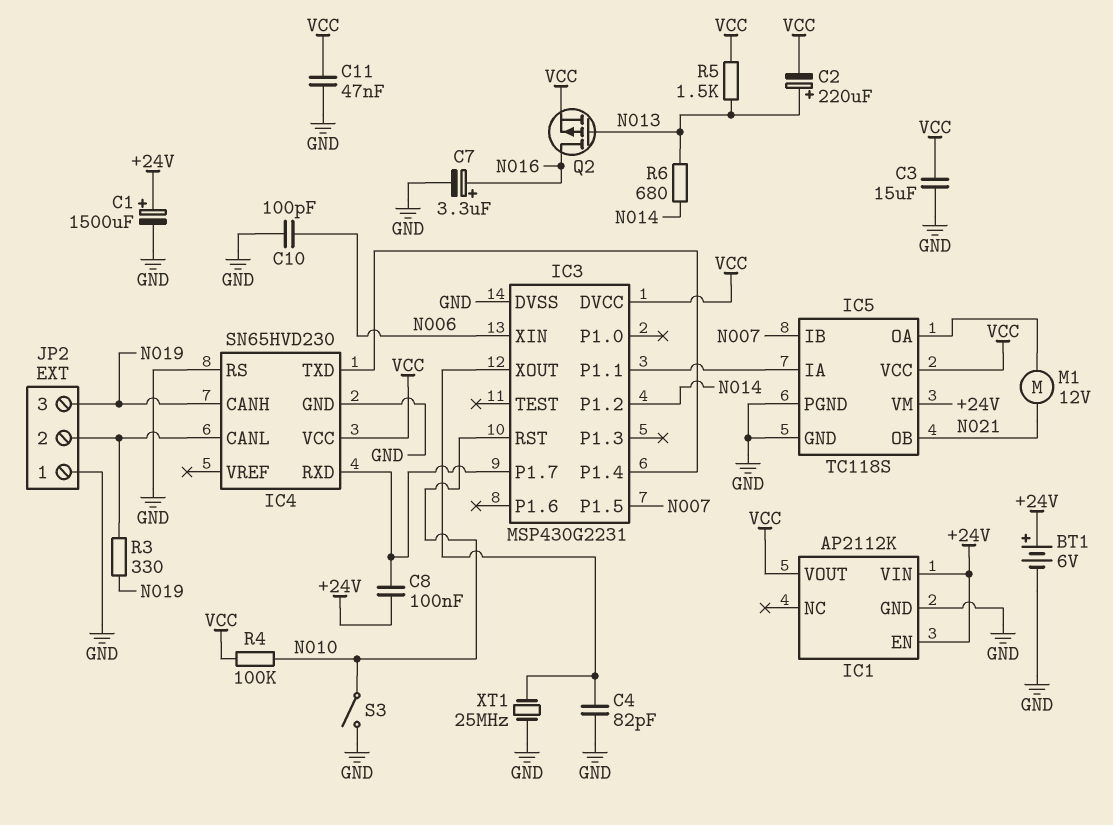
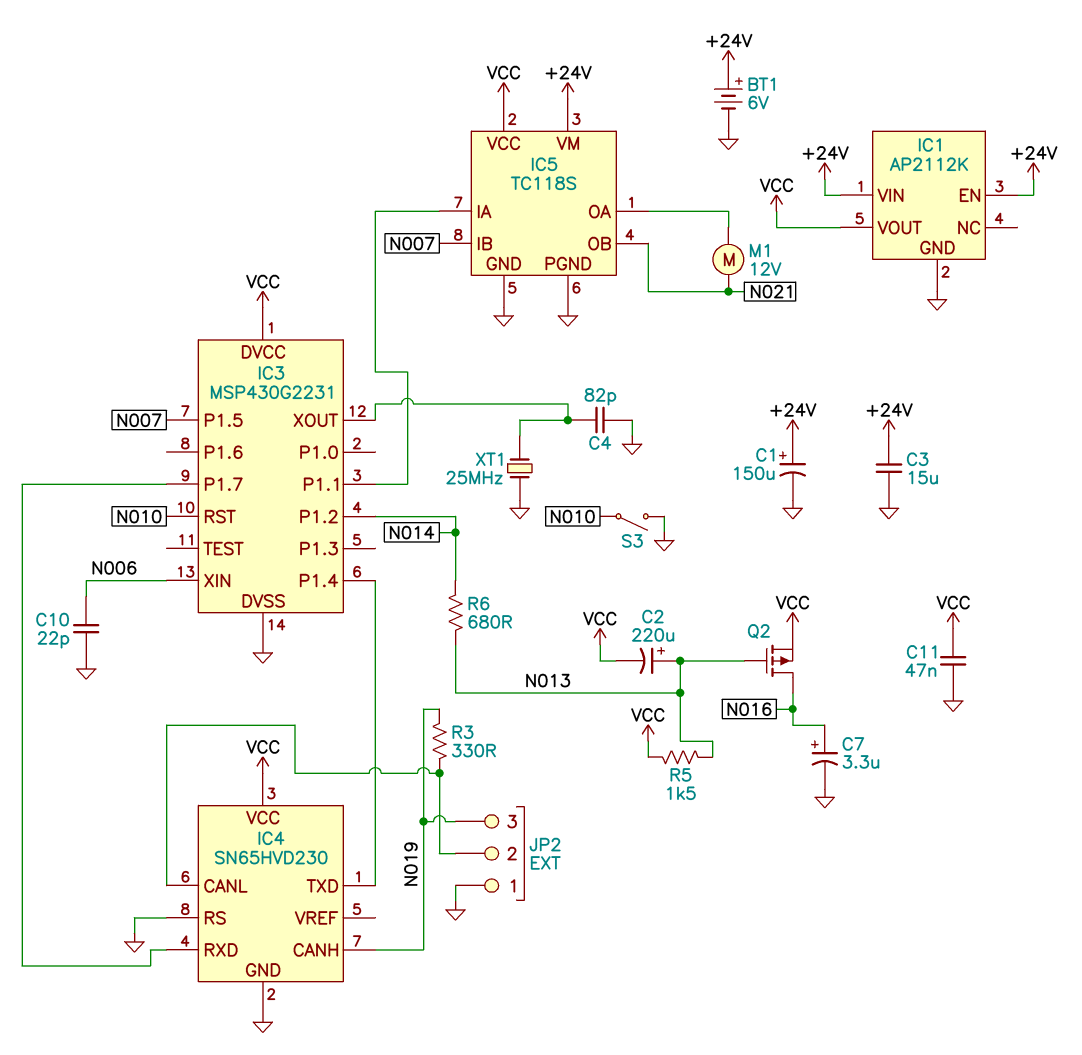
C1: 1500uF (plus +24V, minus GND) -> 150uF (plus +24V, minus GND)
C3: 15uF (GND, VCC) -> 15uF (+24V, GND)
C8: 100nF (+24V, IC3/P1.7) -> none
C10: 100pF (GND, N006) -> 22pF (GND, N006)
R4: 100k (N010, VCC) -> none

